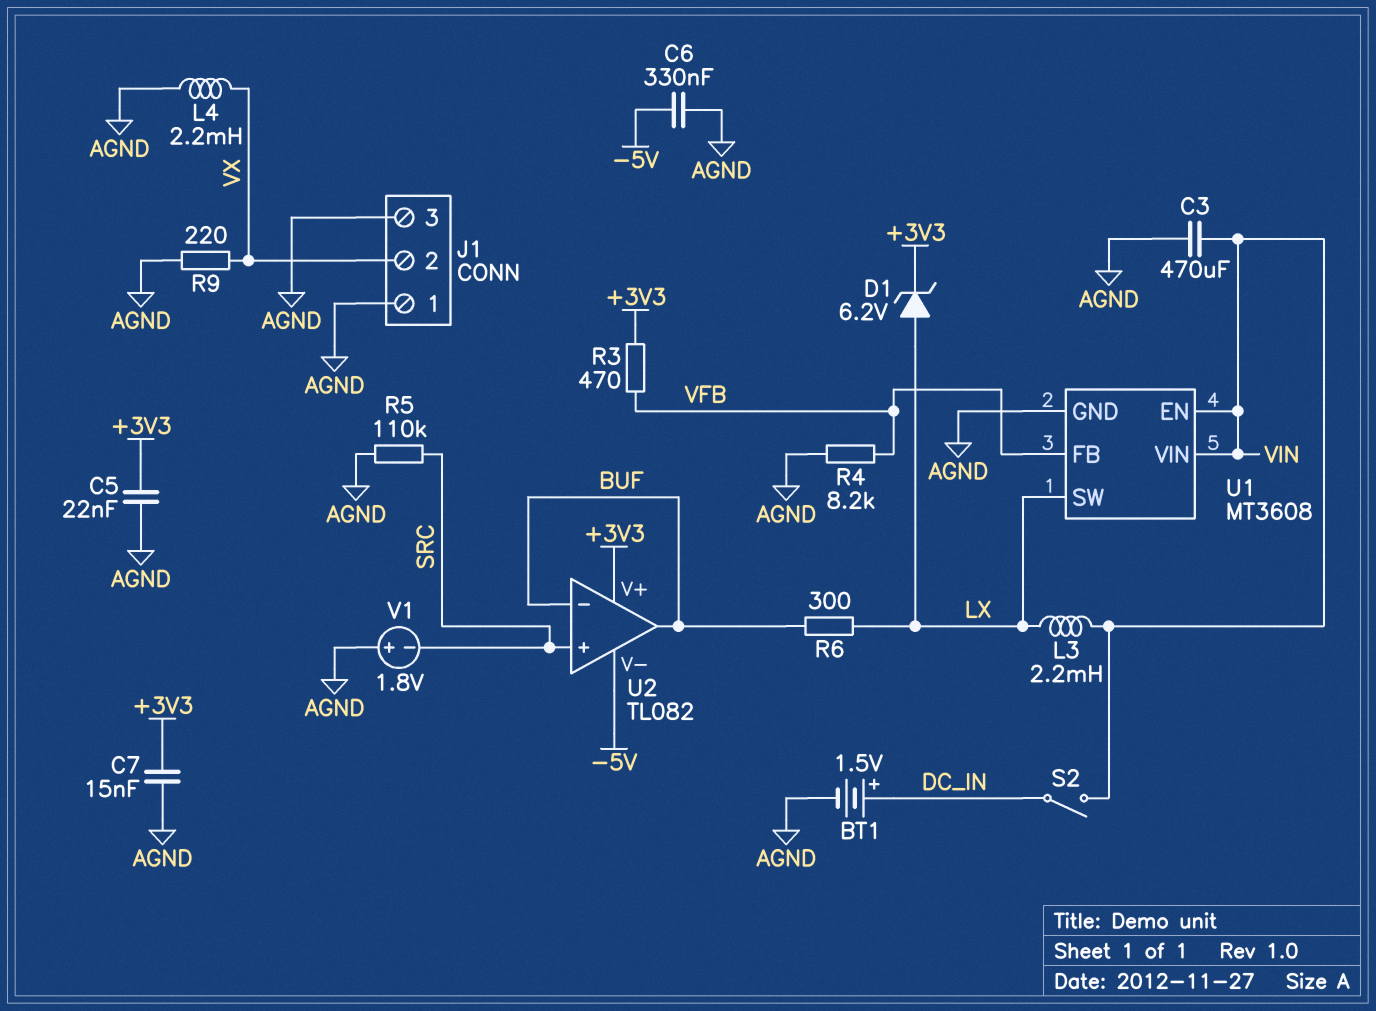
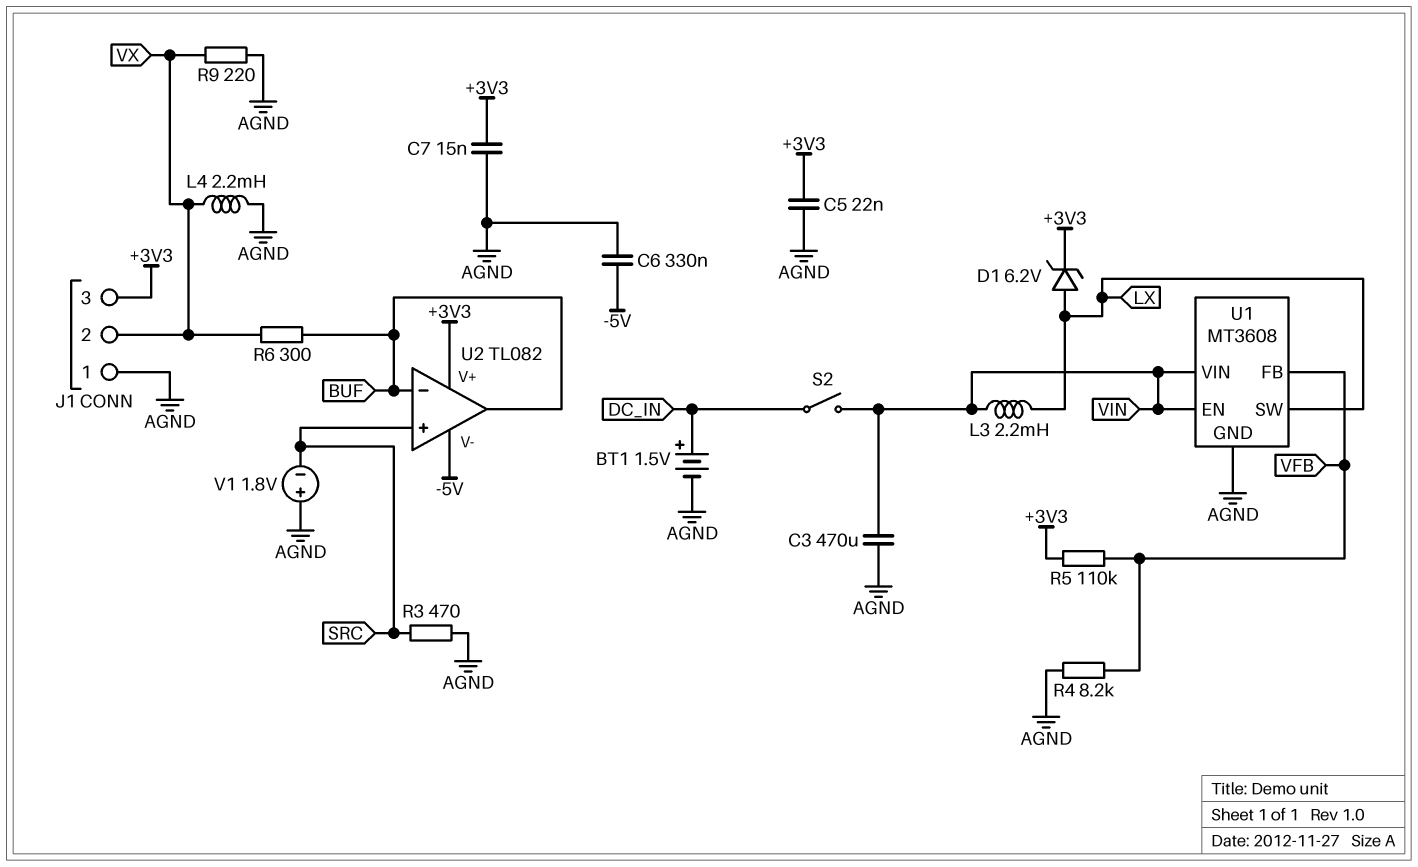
J1 pin 3: AGND -> +3V3
R3: 470 (+3V3, VFB) -> 470 (AGND, SRC)
R5: 110k (AGND, SRC) -> 110k (+3V3, VFB)
R6: 300 (BUF, LX) -> 300 (BUF, VX)

